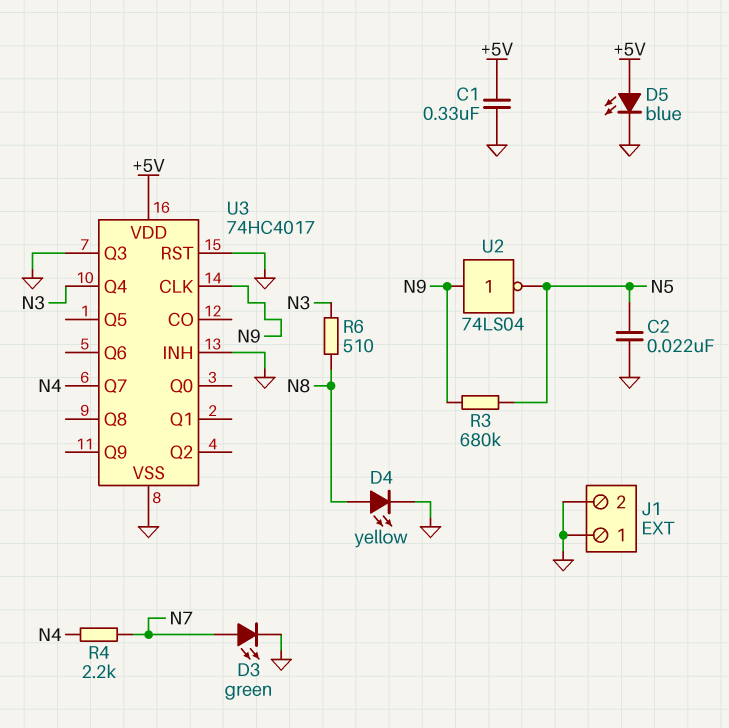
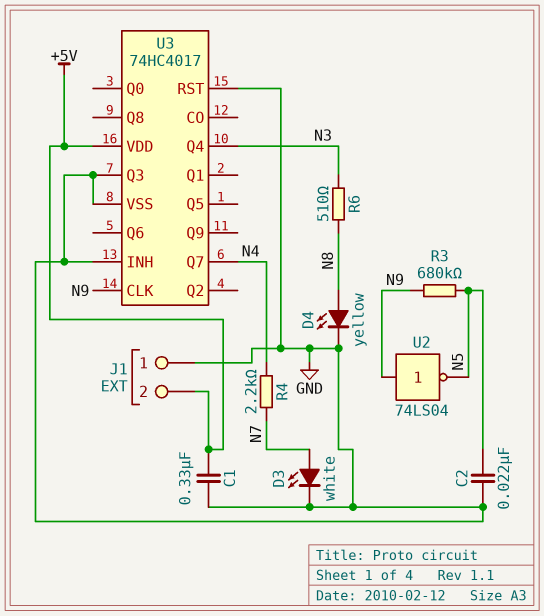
D3: LED green (A N7, K GND) -> LED white (A N7, K GND)
D5: LED blue (A +5V, K GND) -> none
J1 pin 2: GND -> +5V

